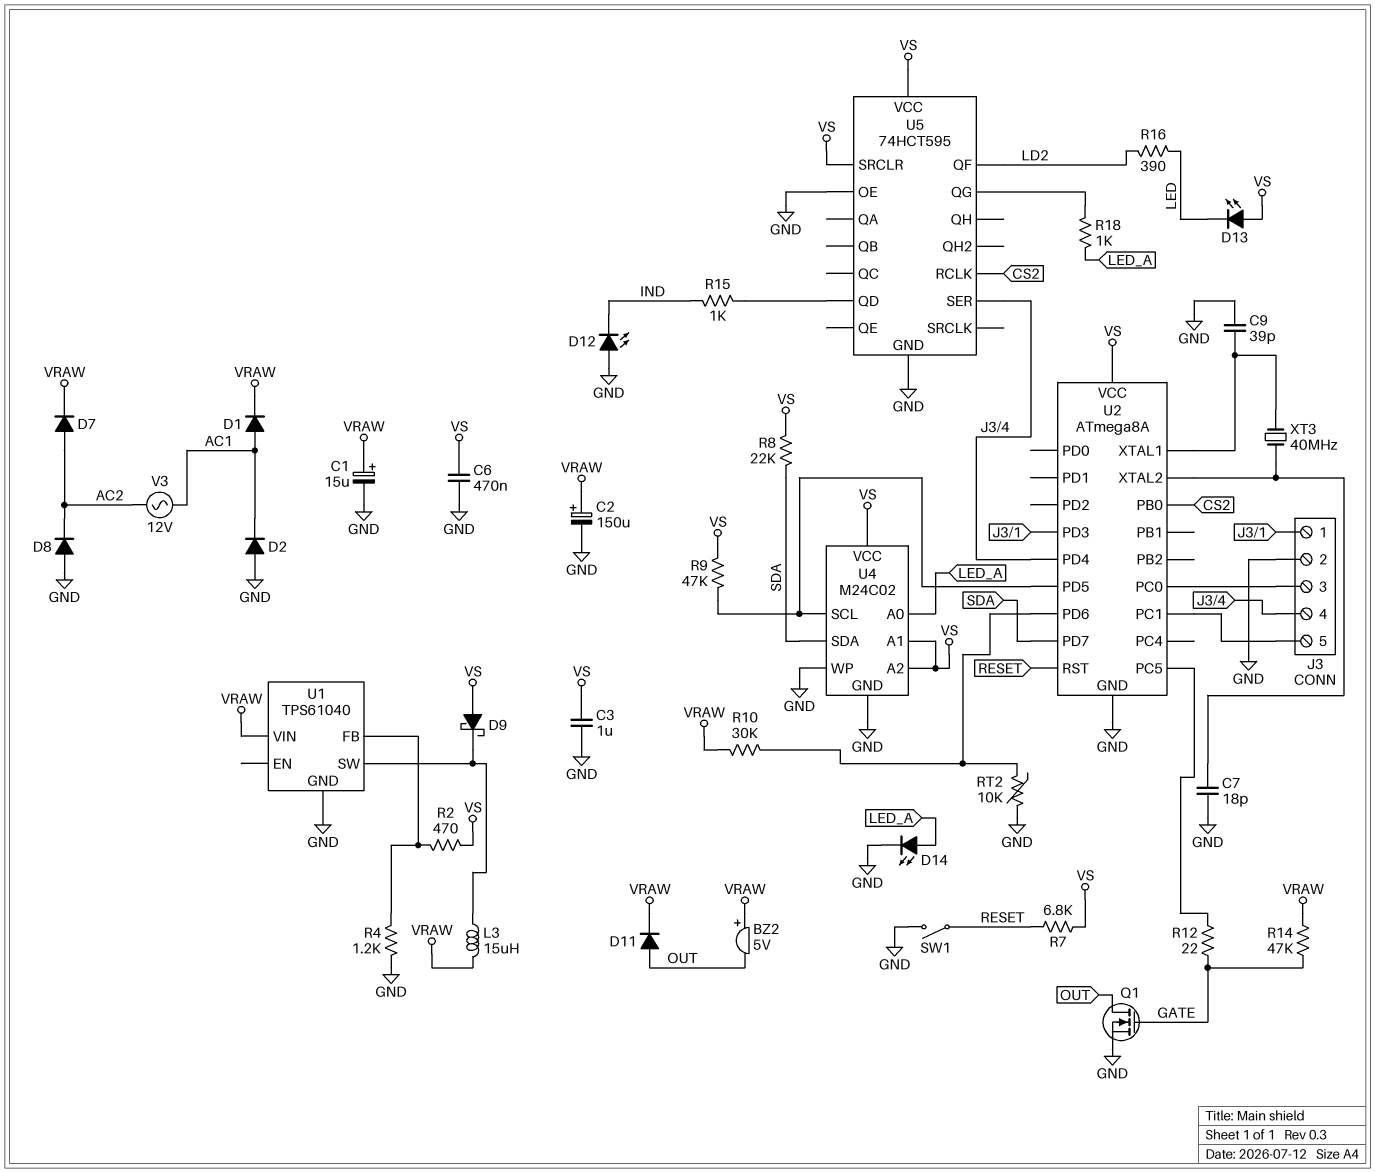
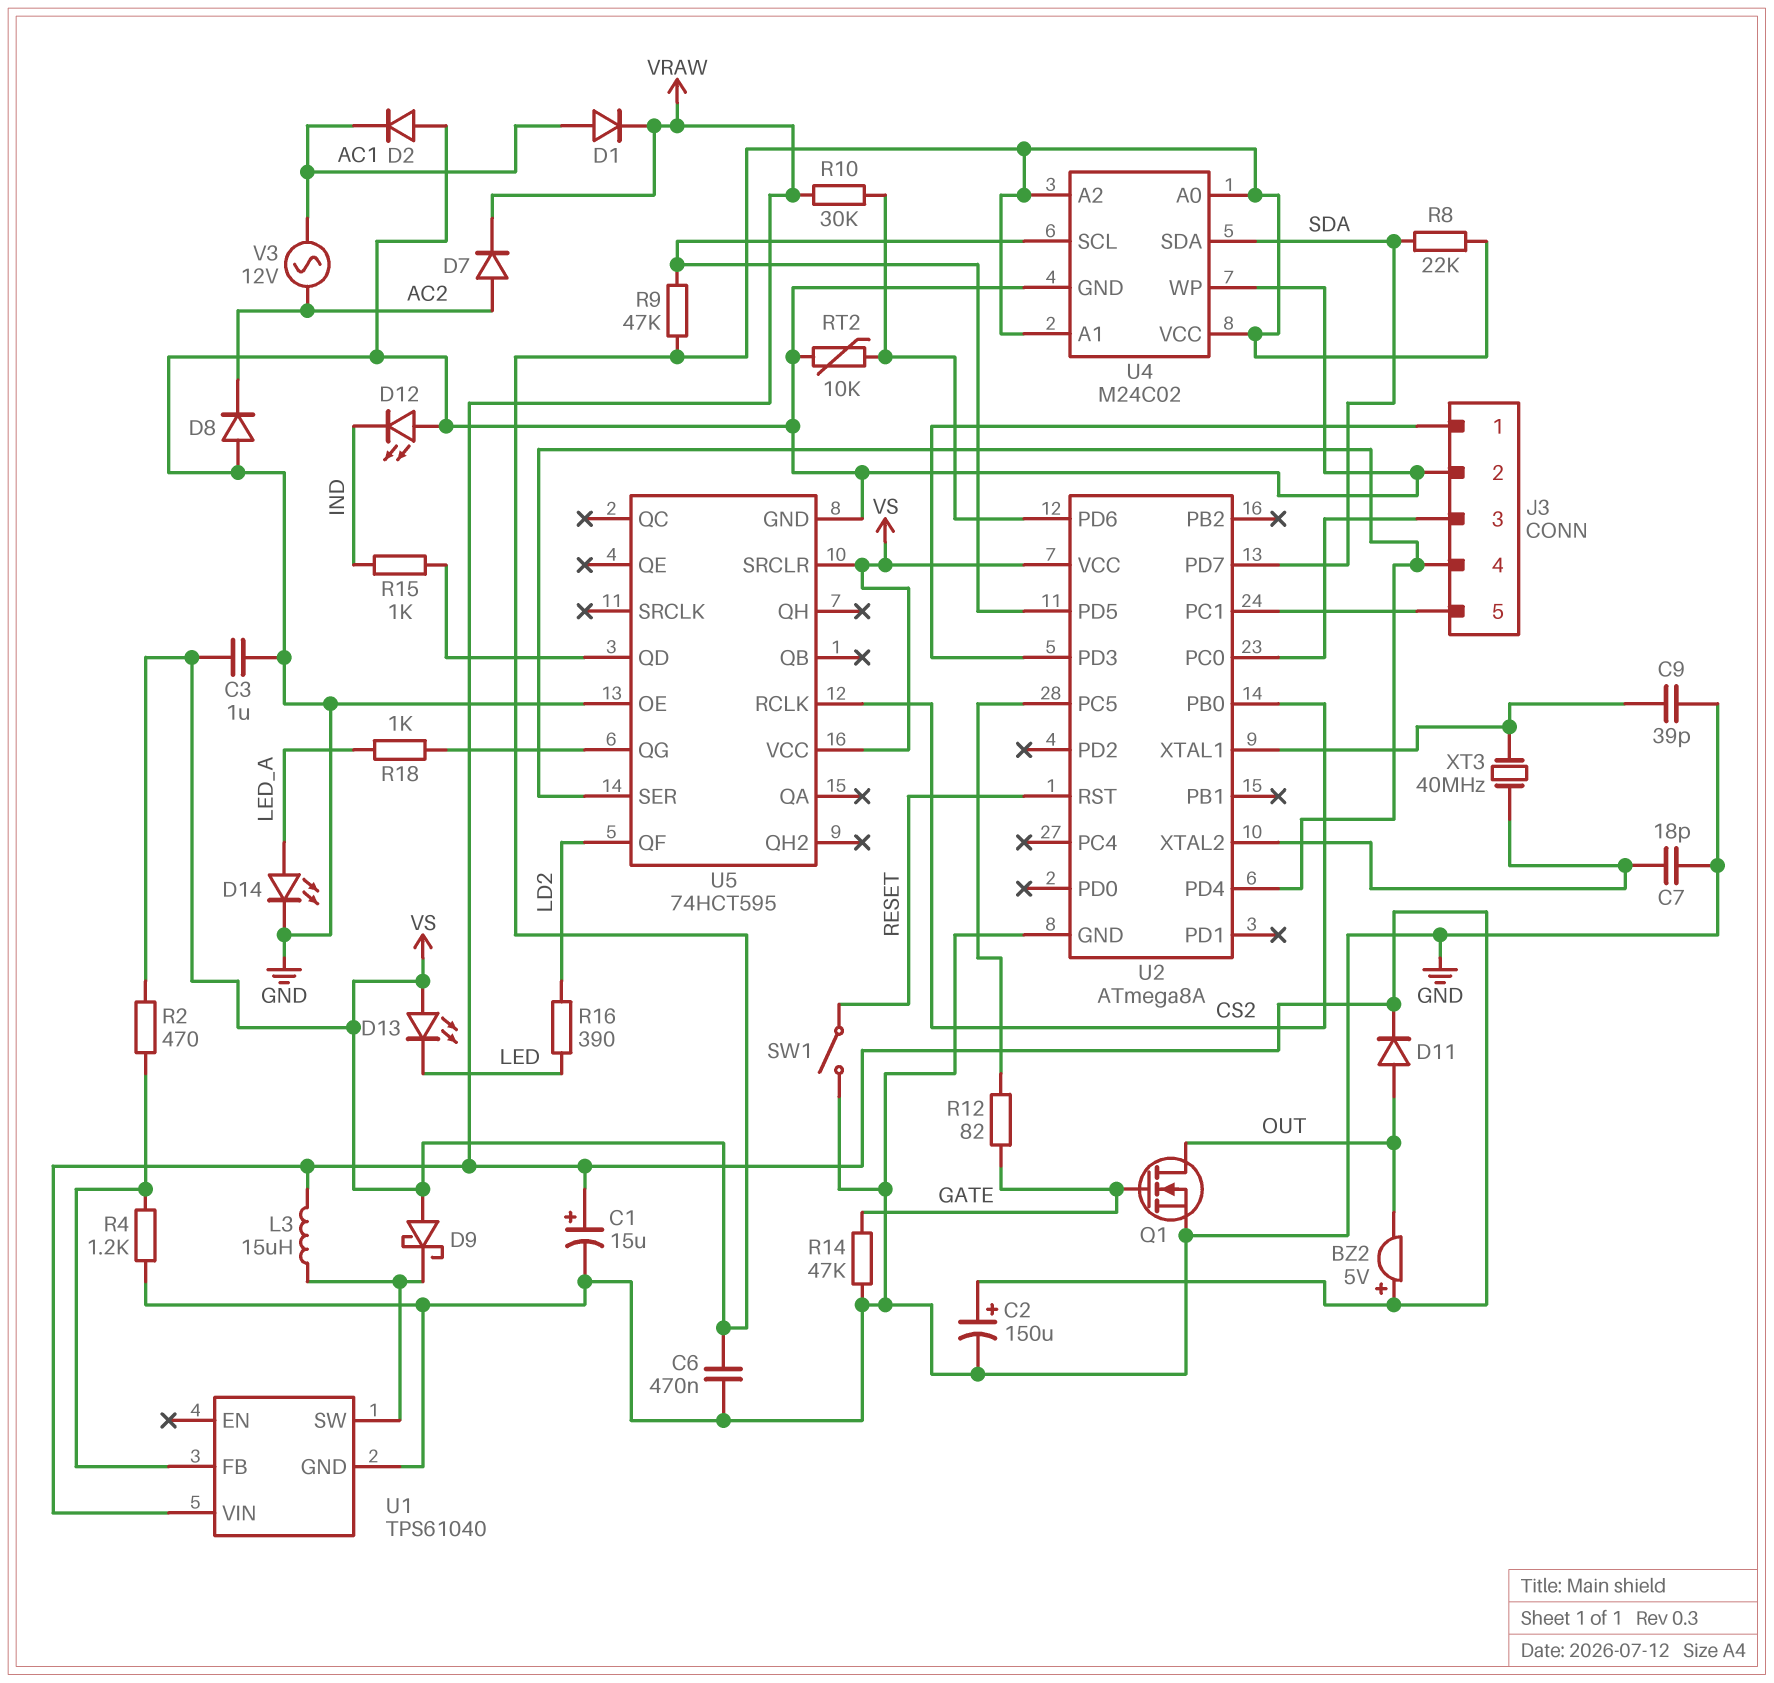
R7: 6.8k (RESET, VS) -> none
R12: 22 (GATE, U2/PC5) -> 82 (GATE, U2/PC5)
R14: 47k (GATE, VRAW) -> 47k (GATE, GND)
U4 pin A0: LED_A -> VS

